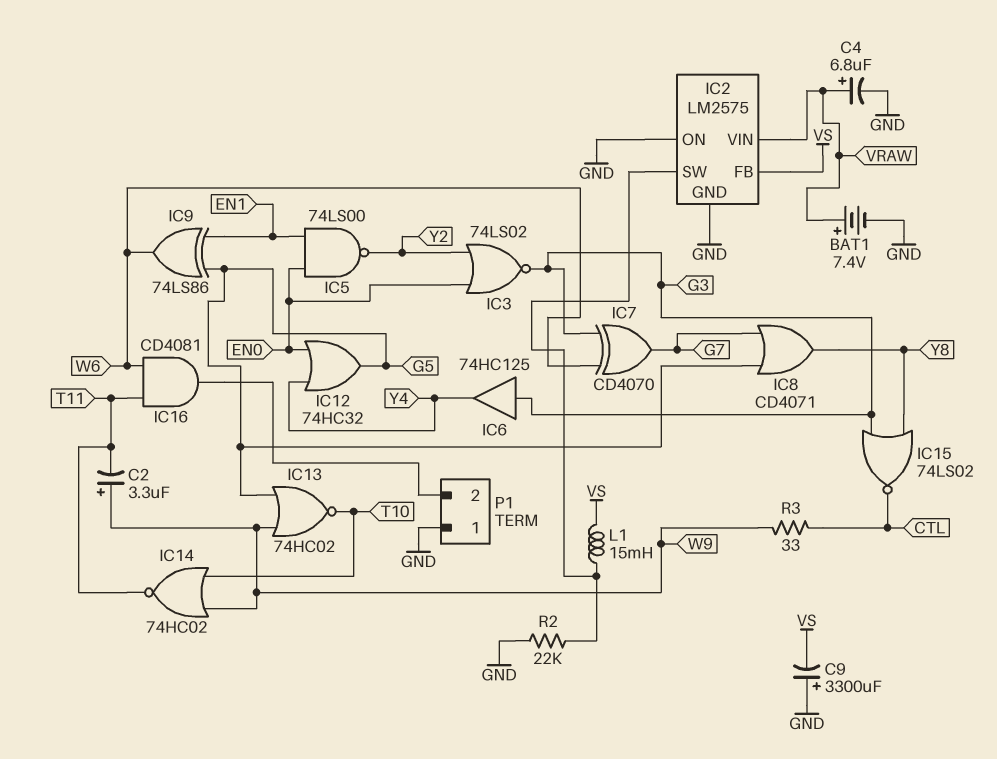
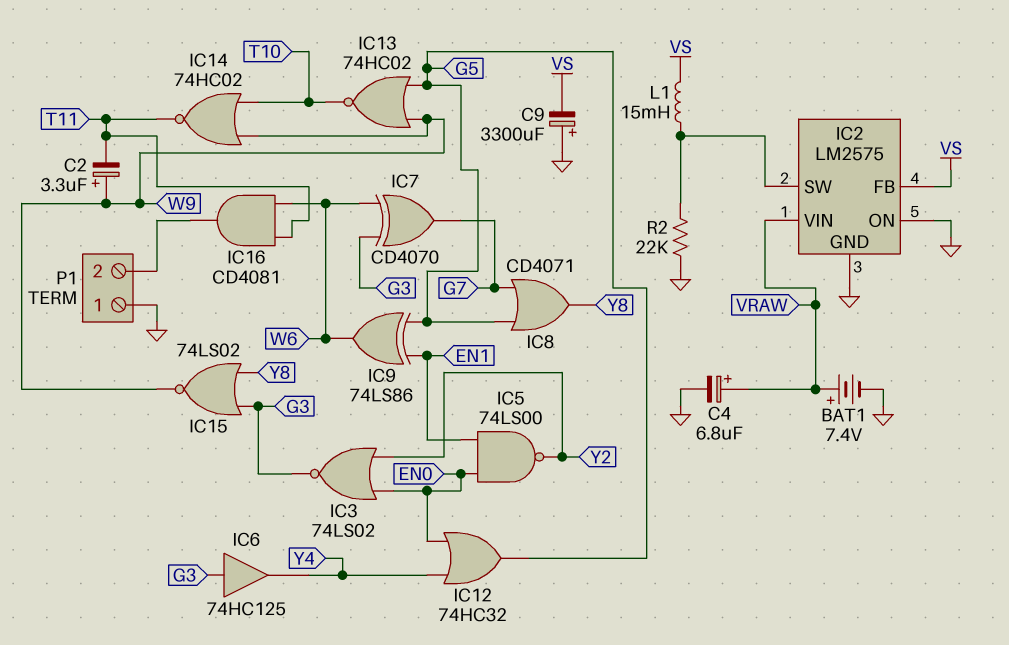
IC15: NOR 74LS02 (in G3, in Y8, out CTL) -> NOR 74LS02 (in G3, in Y8, out W9)
R3: 33 (CTL, W9) -> none

